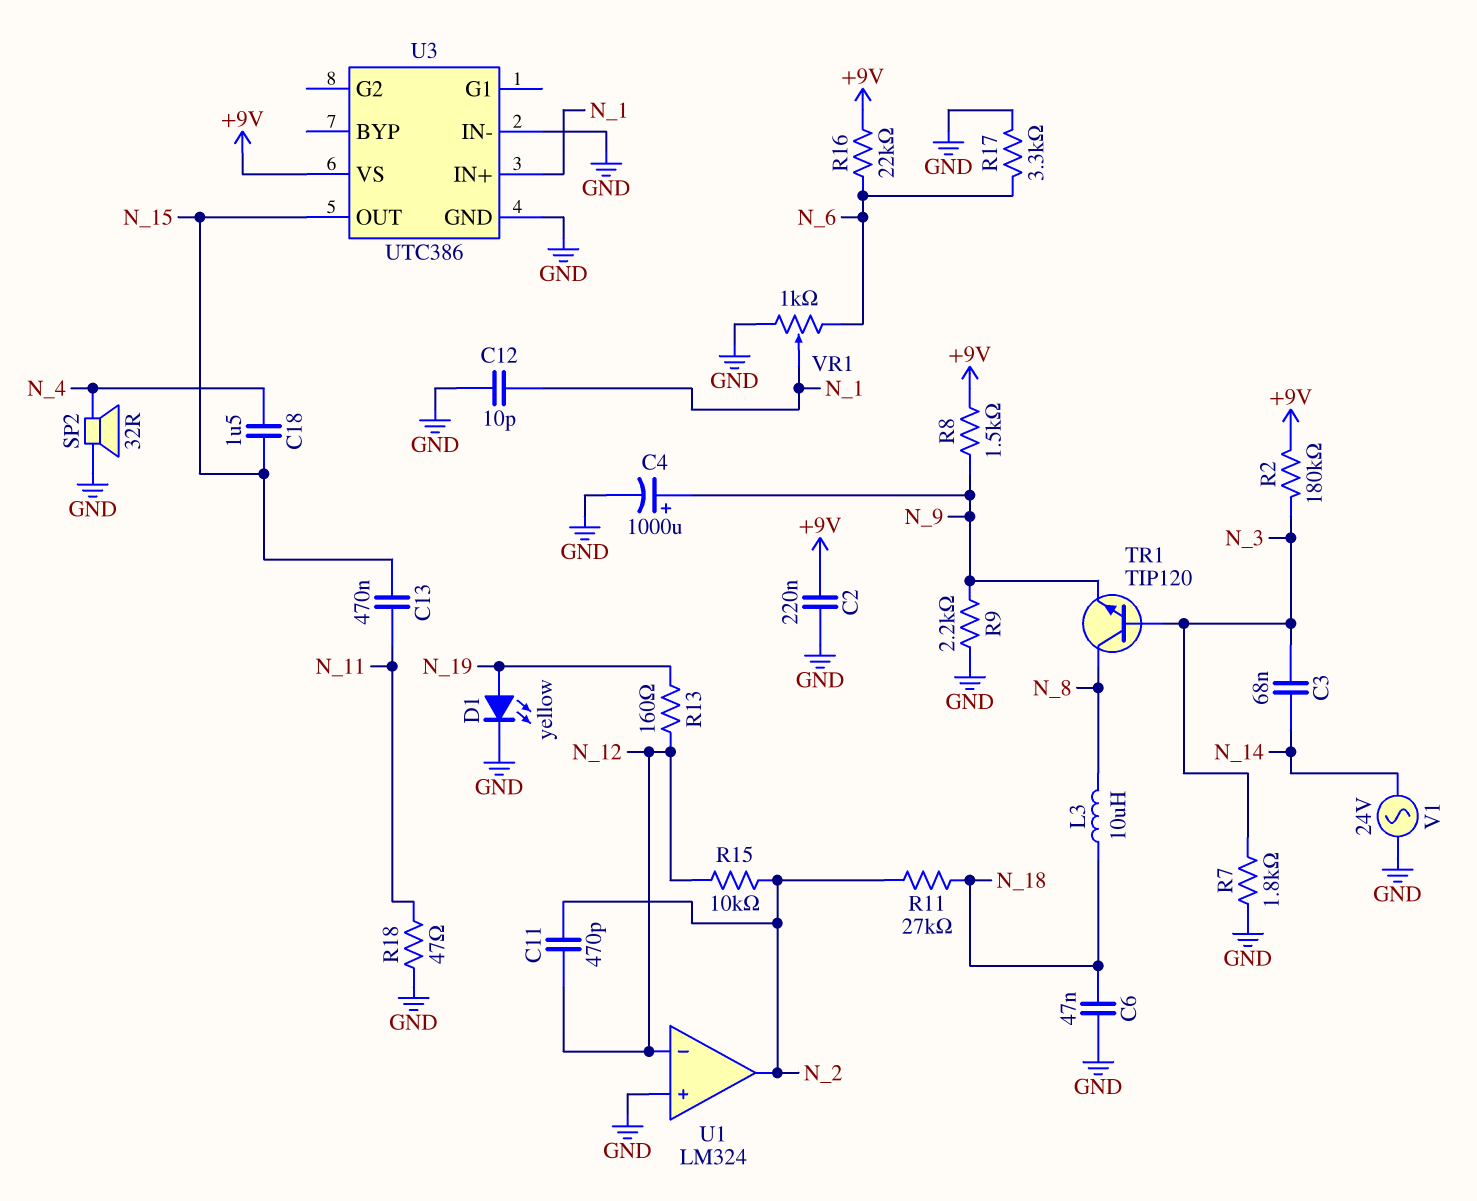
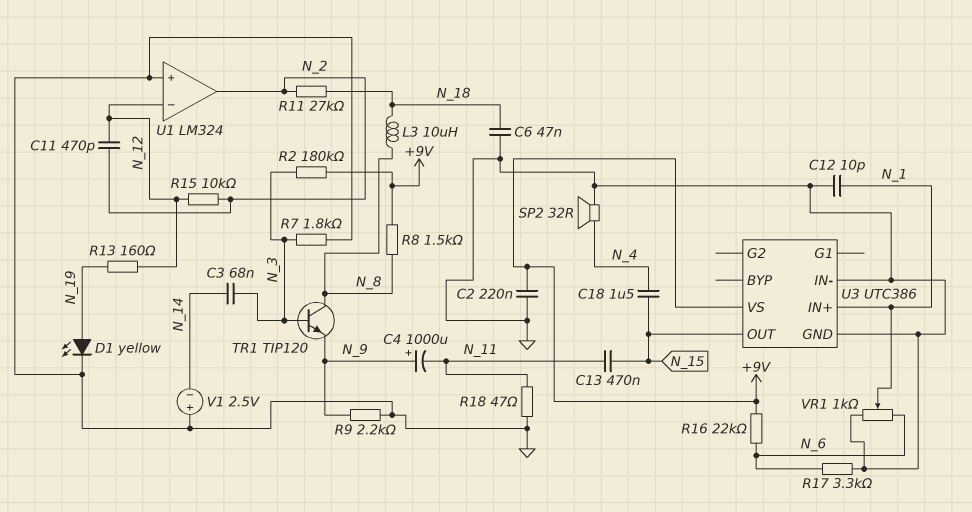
C4: 1000uF (plus N_9, minus GND) -> 1000uF (plus N_9, minus N_11)
R8: 1.5k (+9V, N_9) -> 1.5k (+9V, N_8)
V1: AC 24V (GND, N_14) -> 2.5V (plus GND, minus N_14)

